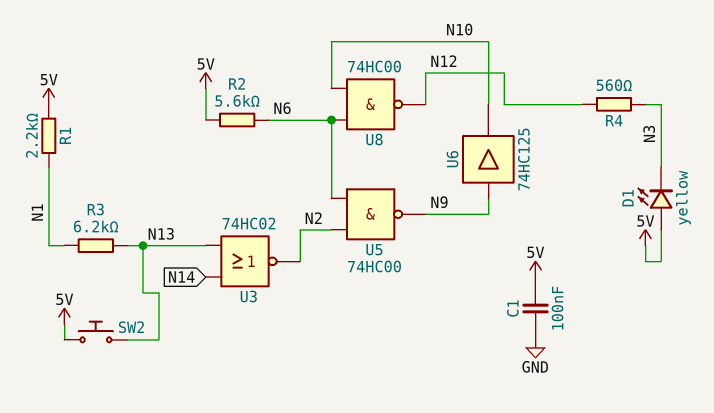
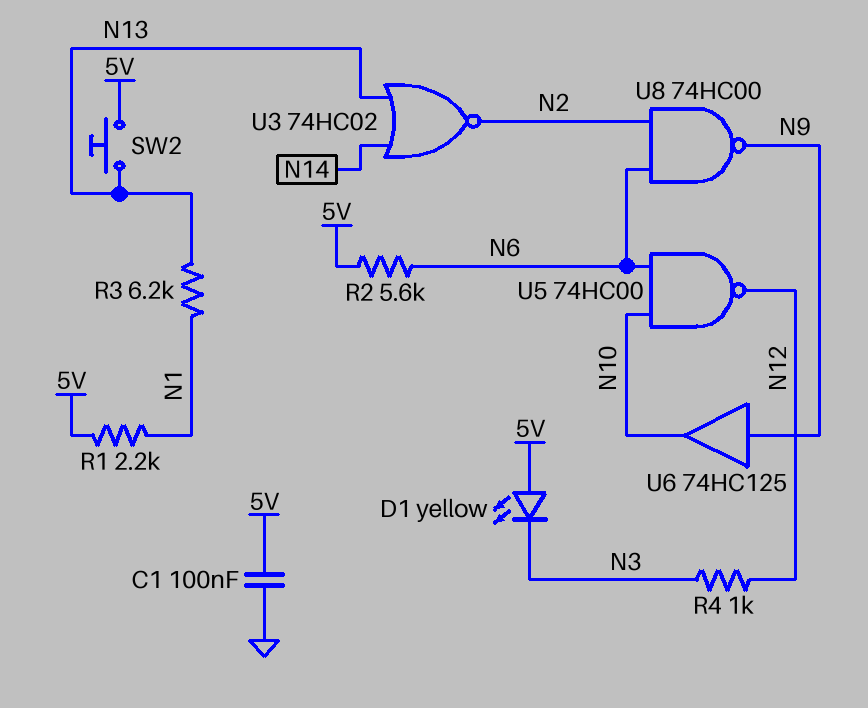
R4: 560 (N3, N12) -> 1k (N3, N12)
U5: NAND 74HC00 (in N2, in N6, out N9) -> NAND 74HC00 (in N6, in N10, out N12)
U8: NAND 74HC00 (in N6, in N10, out N12) -> NAND 74HC00 (in N2, in N6, out N9)

